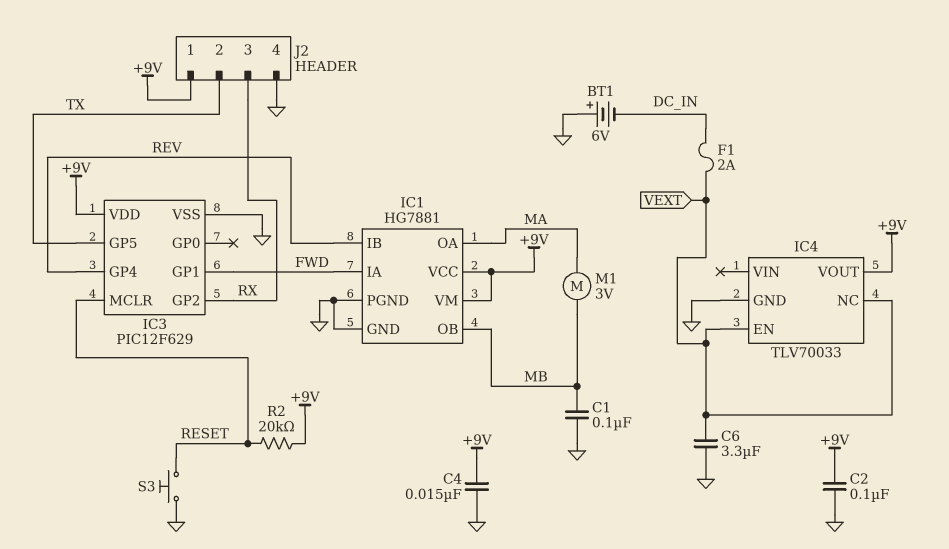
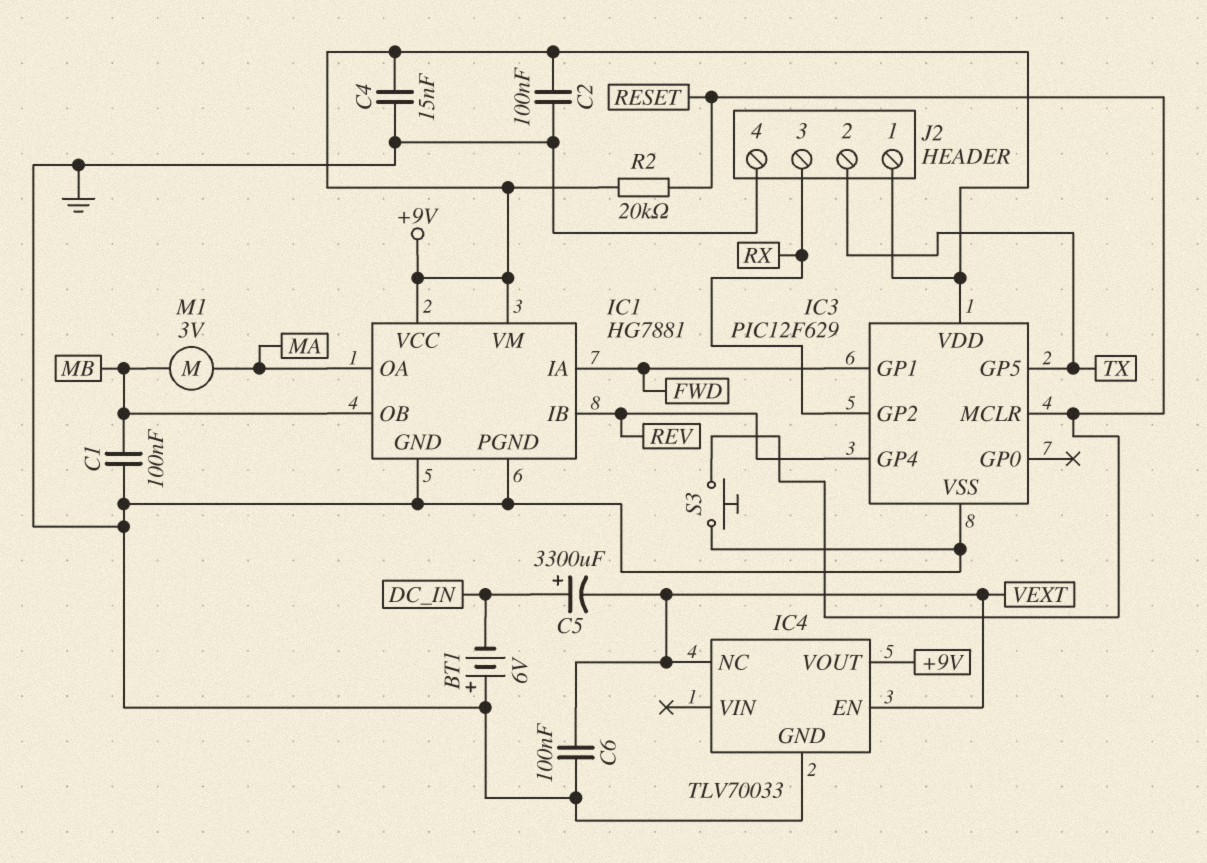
C5: none -> 3300uF (plus DC_IN, minus VEXT)
C6: 3.3uF (GND, VEXT) -> 100nF (GND, VEXT)
F1: 2A (DC_IN, VEXT) -> none

